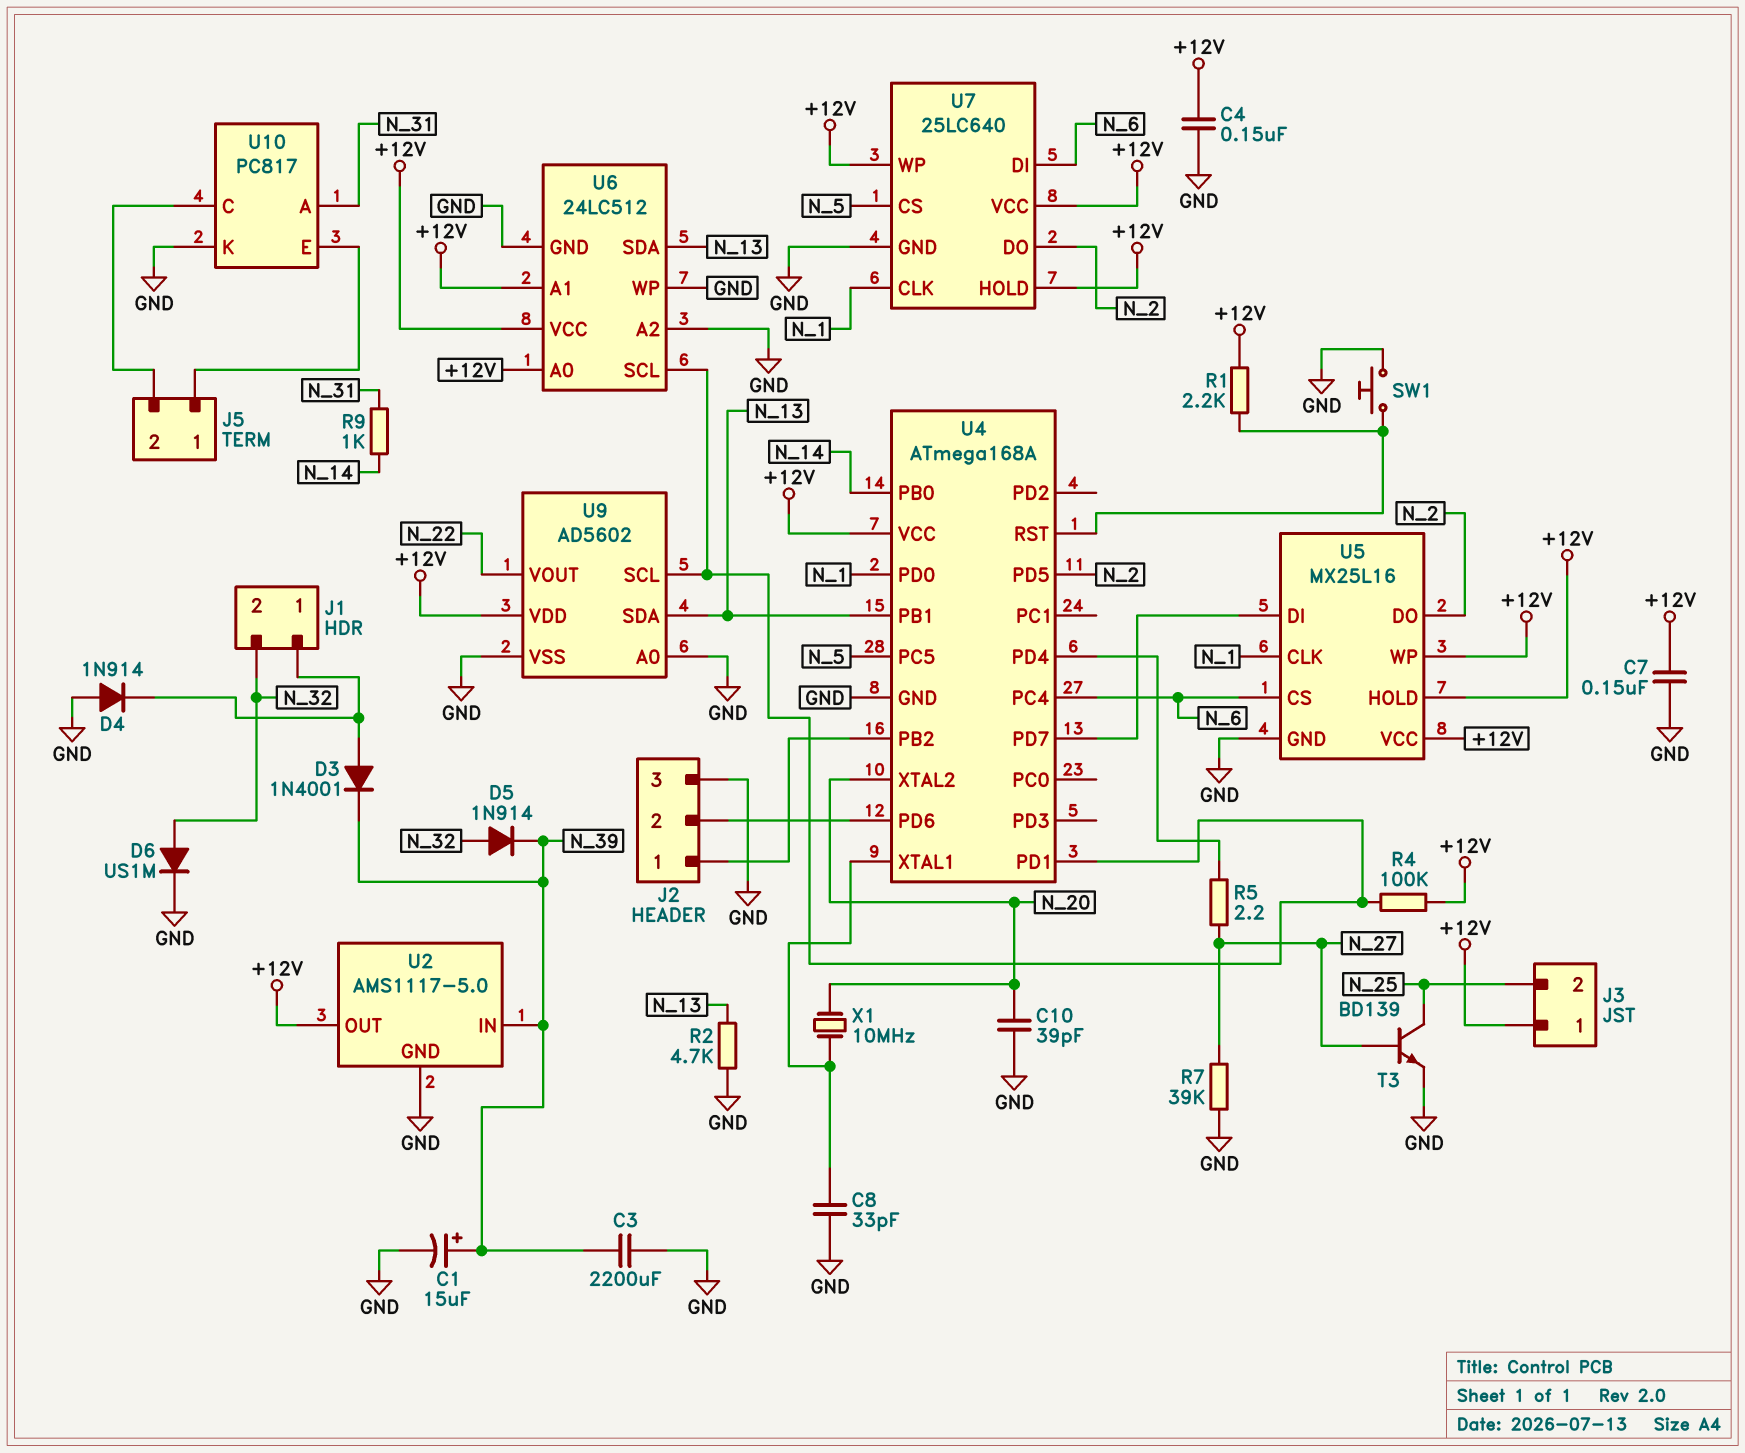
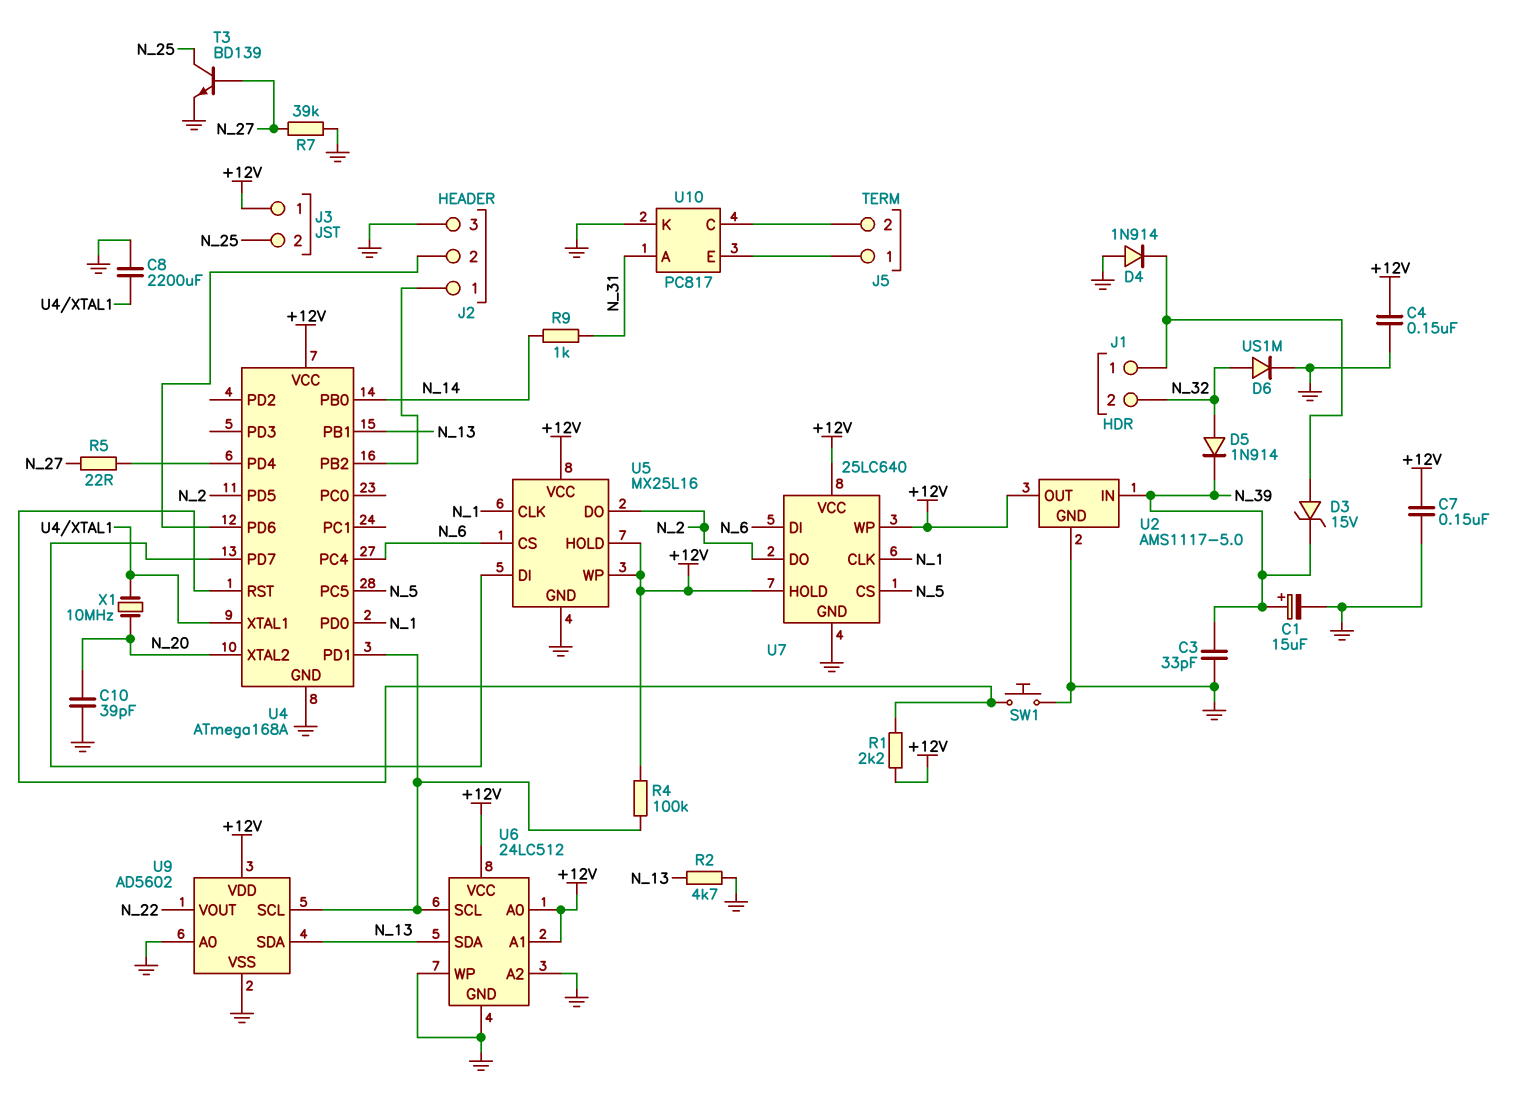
C3: 2200uF (GND, N_39) -> 33pF (GND, N_39)
C8: 33pF (GND, U4/XTAL1) -> 2200uF (GND, U4/XTAL1)
D3: diode 1N4001 (A J1/1, K N_39) -> zener 15V (A J1/1, K N_39)
R5: 2.2 (N_27, U4/PD4) -> 22 (N_27, U4/PD4)

